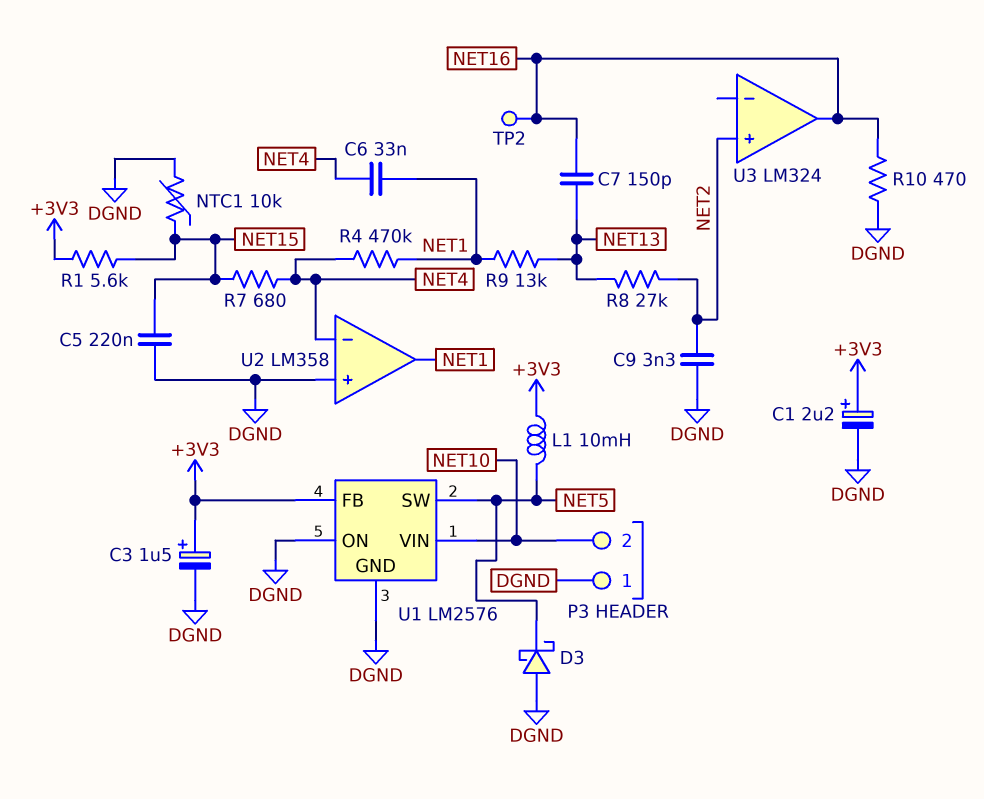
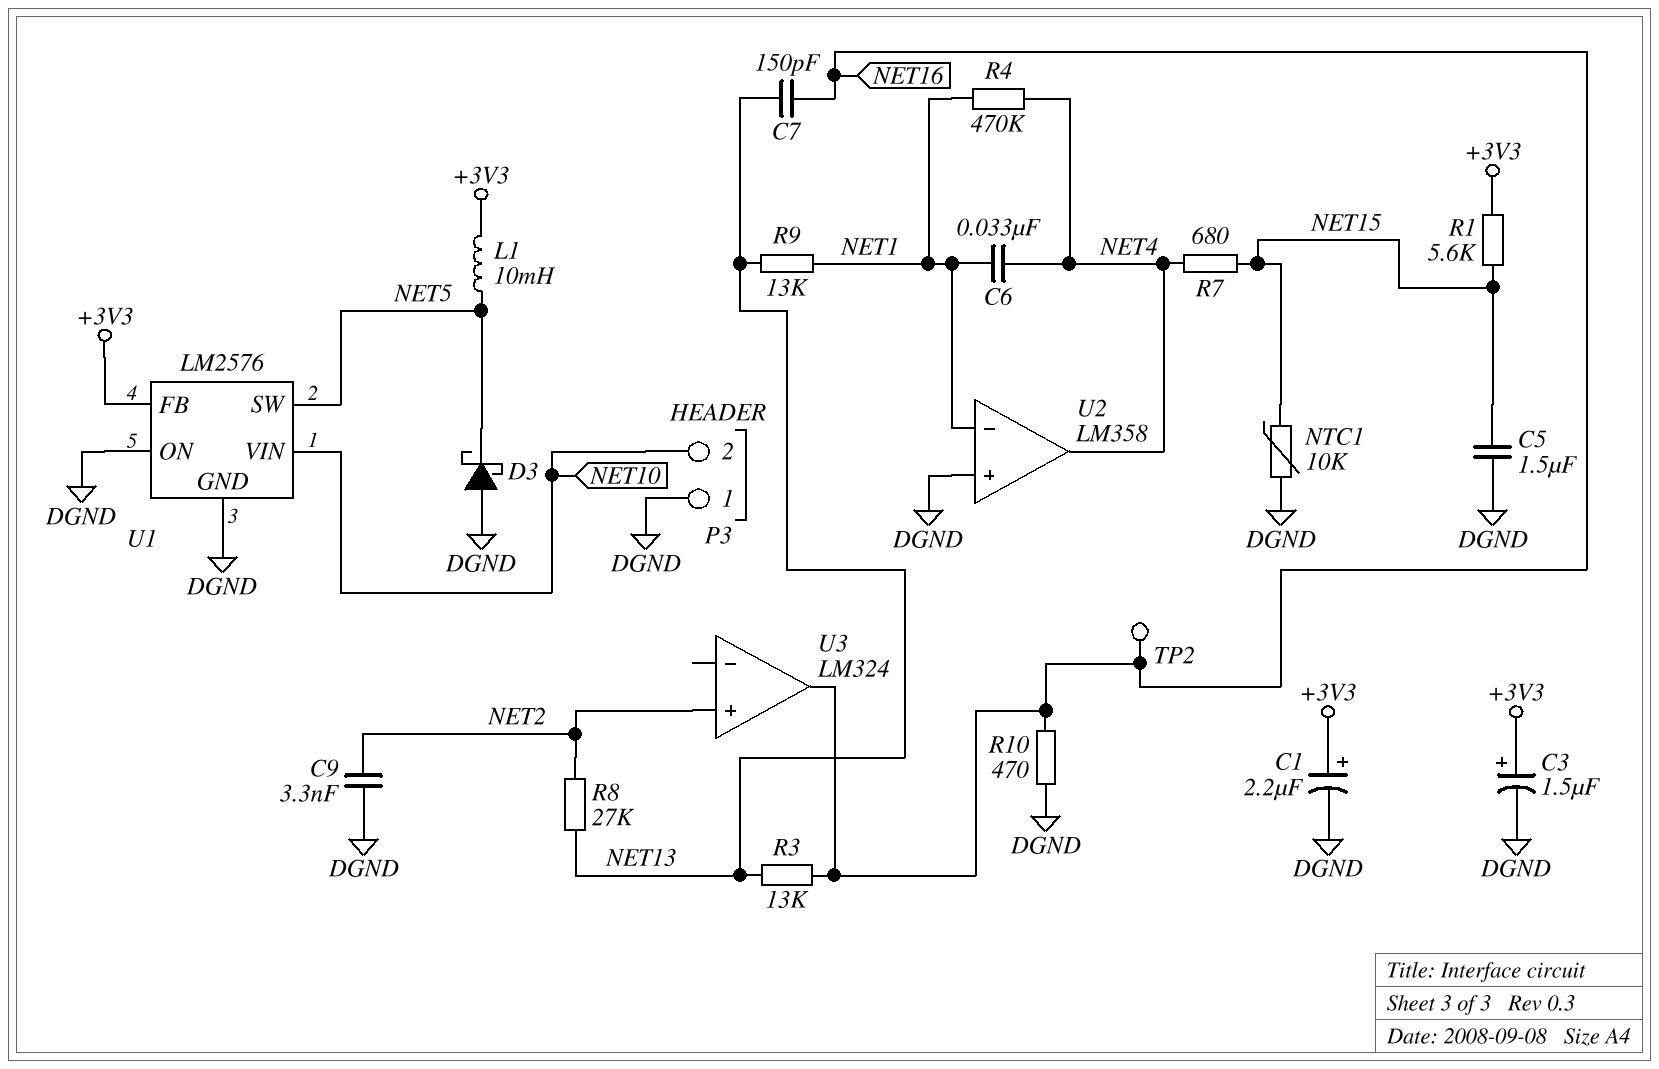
C5: 220nF (DGND, NET15) -> 1.5uF (DGND, NET15)
R3: none -> 13k (NET13, NET16)
U2 pin in-: NET4 -> NET1
U2 pin out: NET1 -> NET4

